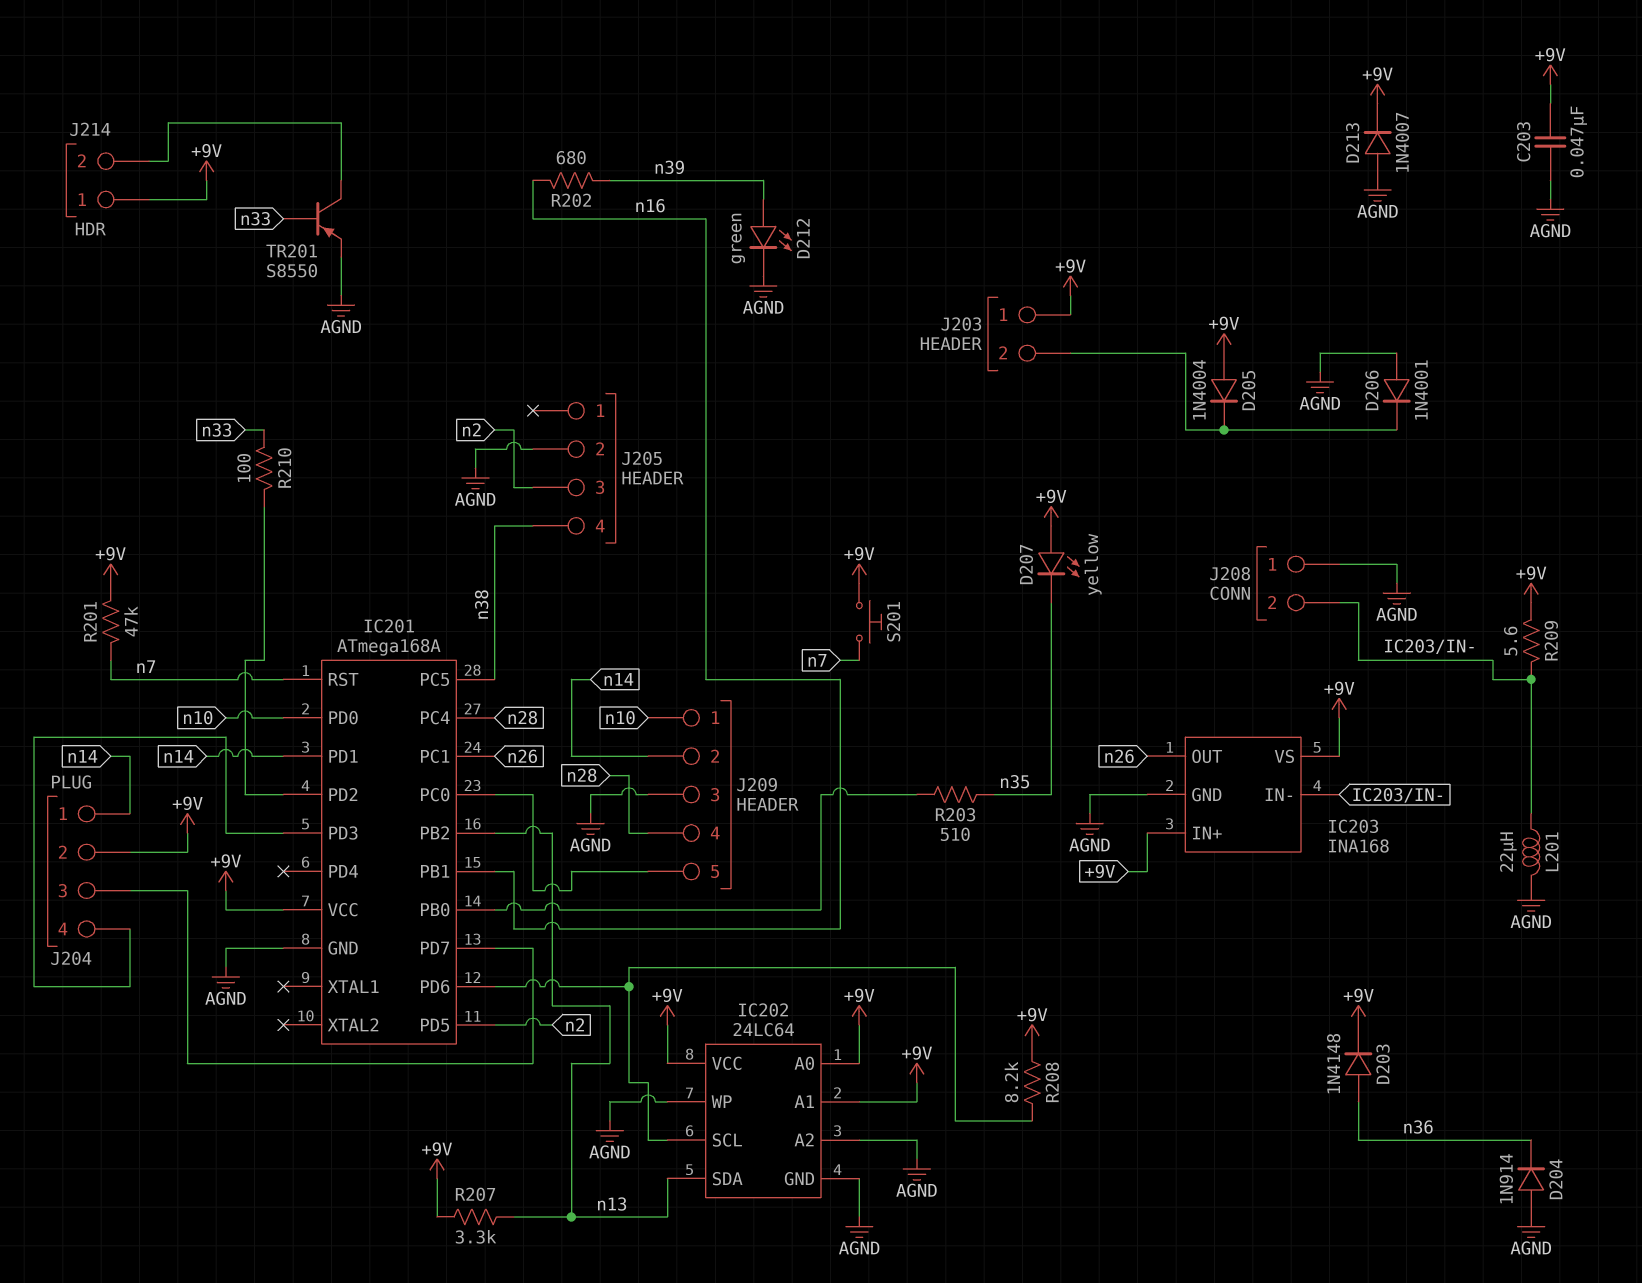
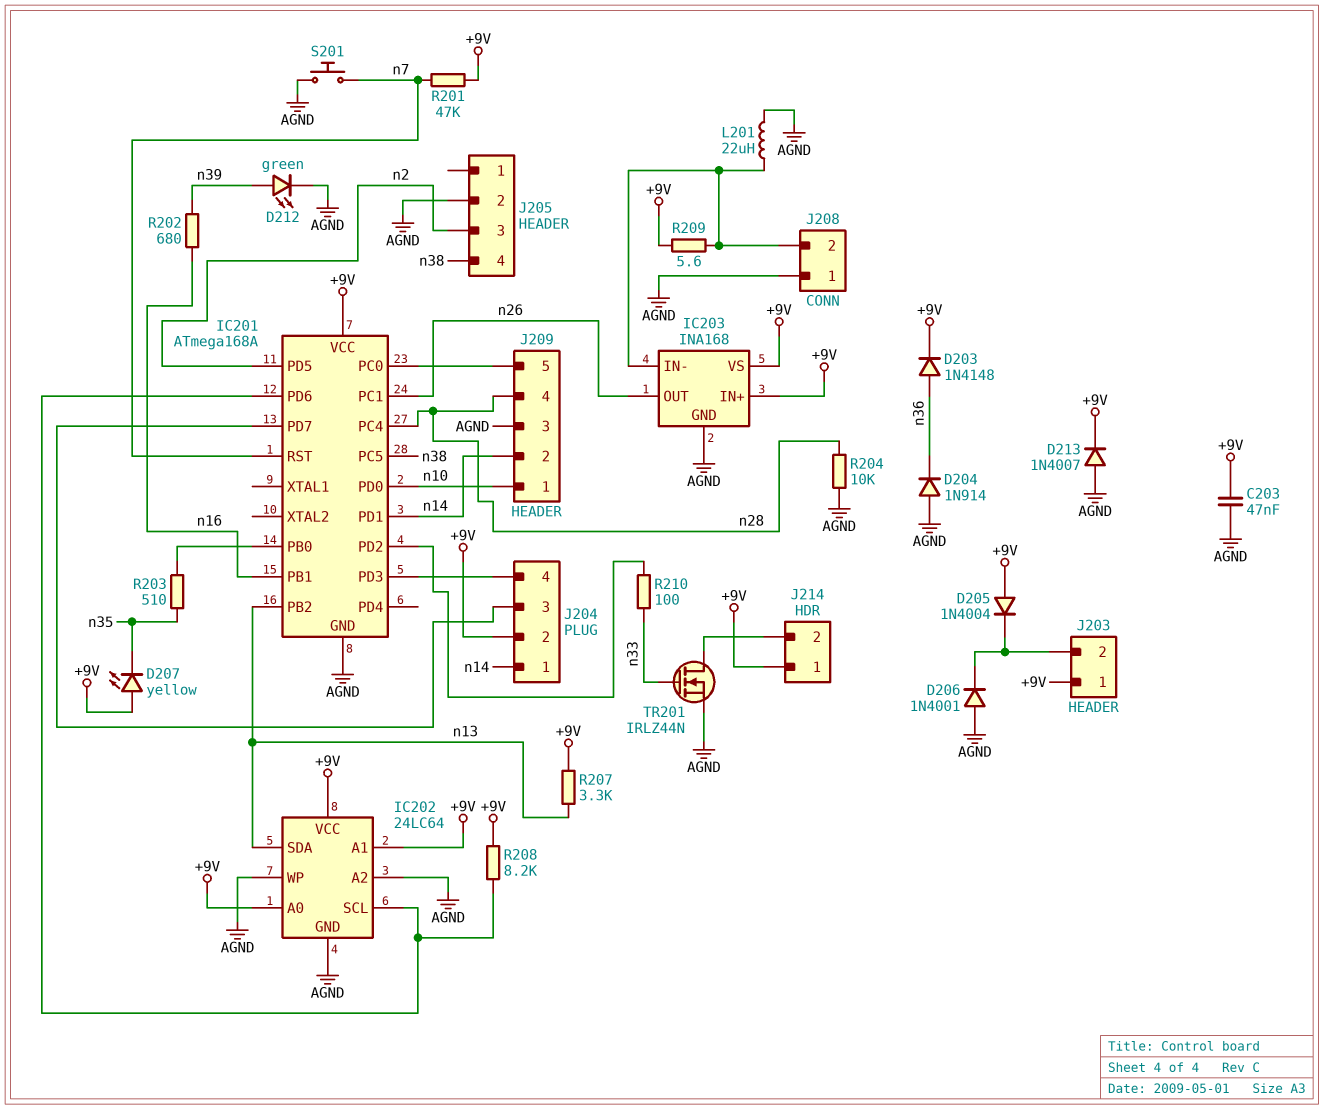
R204: none -> 10k (AGND, n28)
S201: button (+9V, n7) -> button (AGND, n7)
TR201: PNP S8550 (B n33, C J214/2, E AGND) -> NMOS IRLZ44N (G n33, D J214/2, S AGND)

